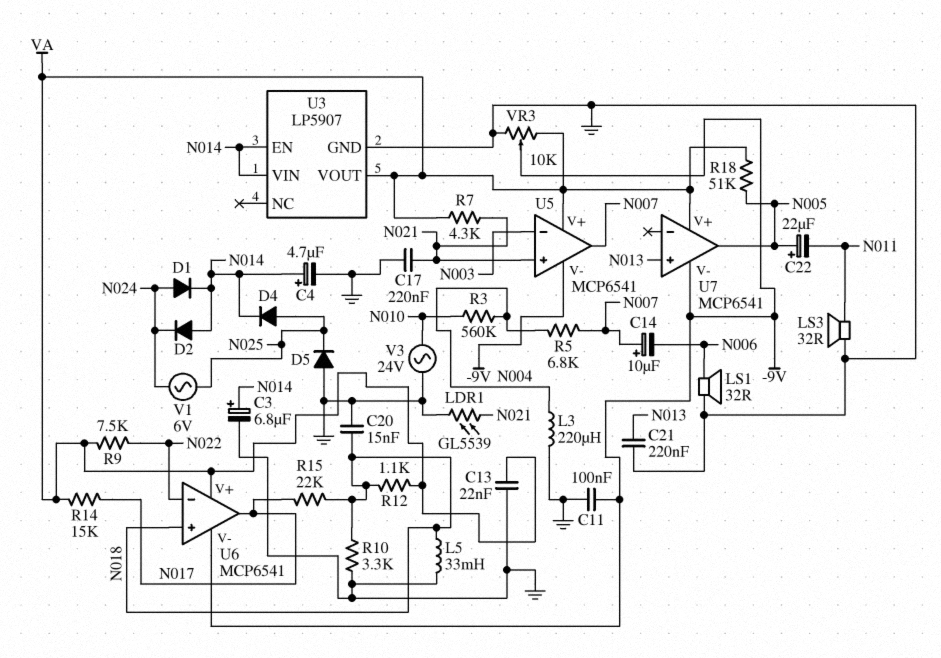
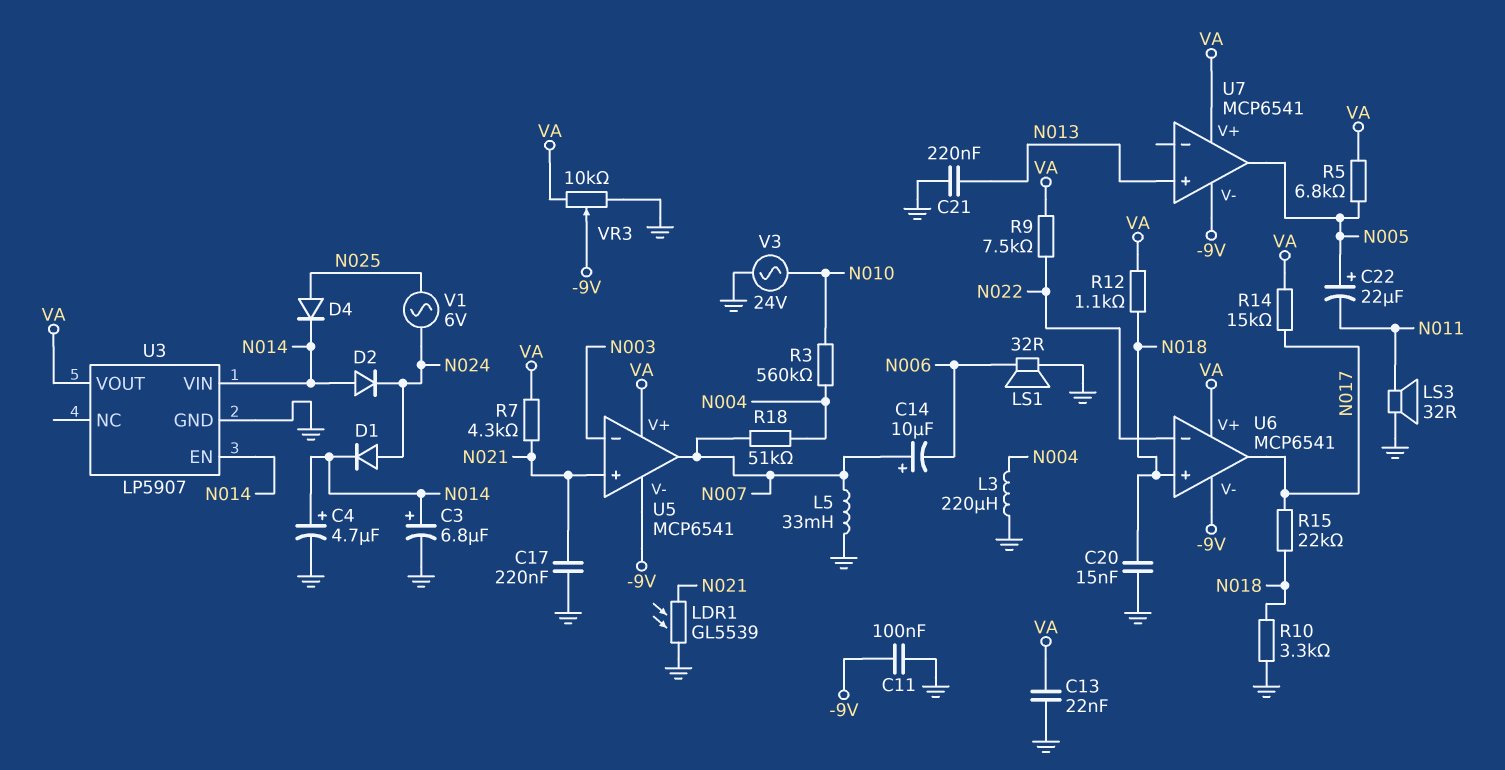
D5: diode (A GND, K N025) -> none
L5: 33mH (GND, N018) -> 33mH (GND, N007)
R5: 6.8k (N004, N007) -> 6.8k (N005, VA)
R18: 51k (N005, VA) -> 51k (N004, N007)

